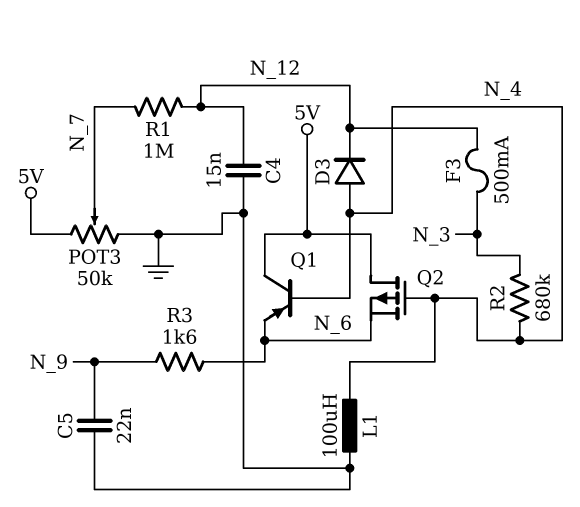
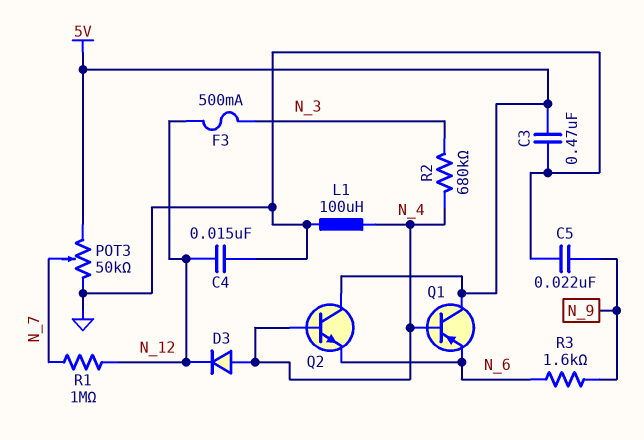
C3: none -> 470nF (5V, GND)
Q2: PMOS (G N_4, D 5V, S N_6) -> NPN (B N_4, C 5V, E N_6)

